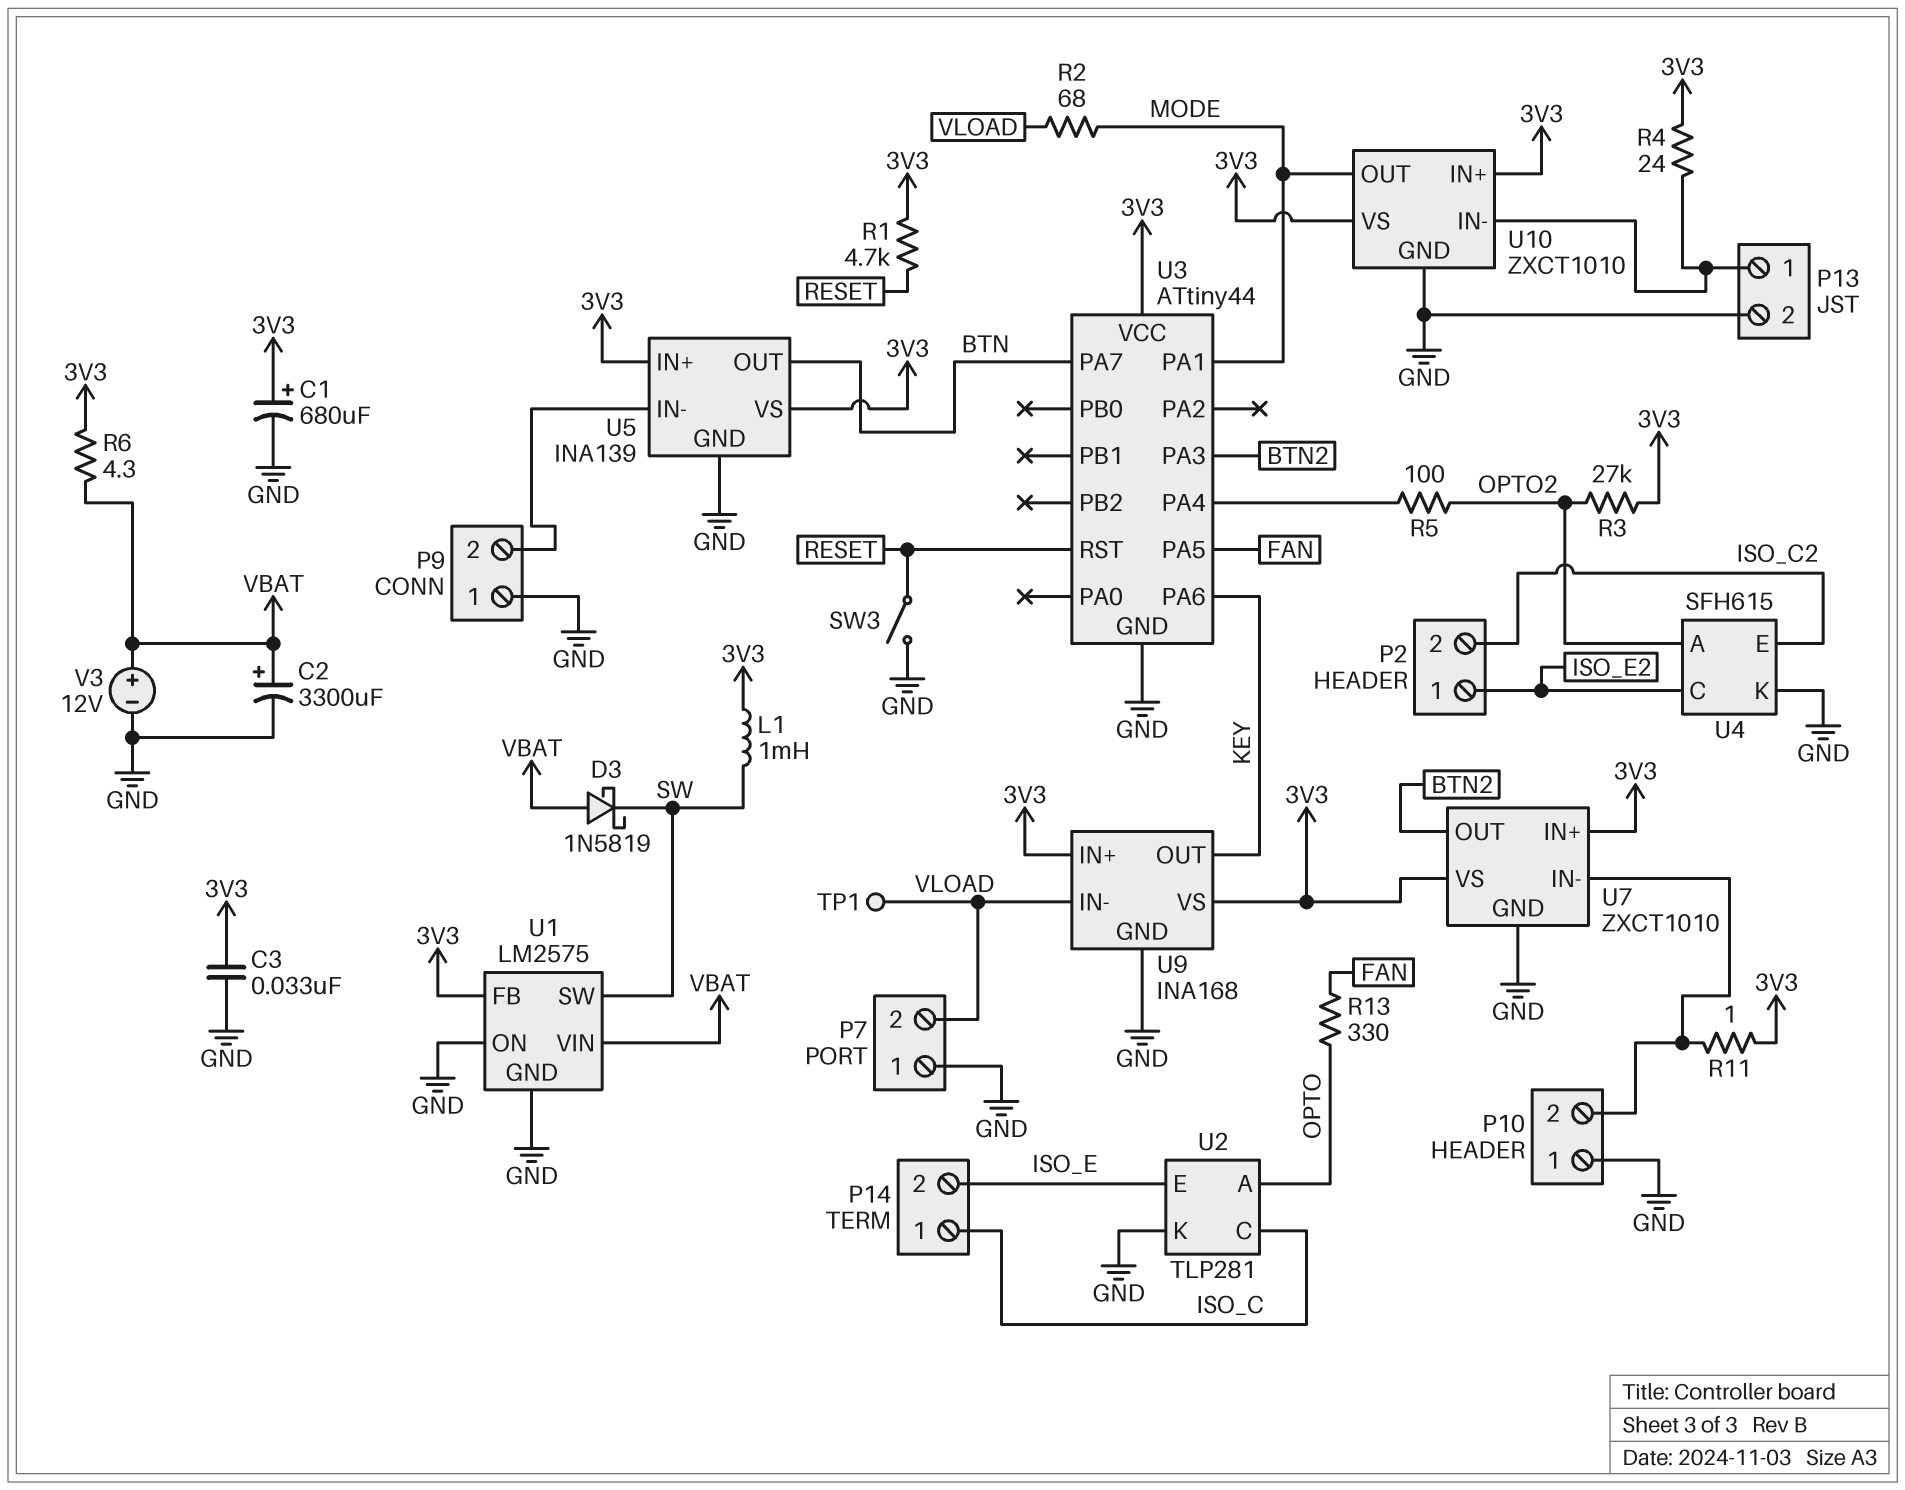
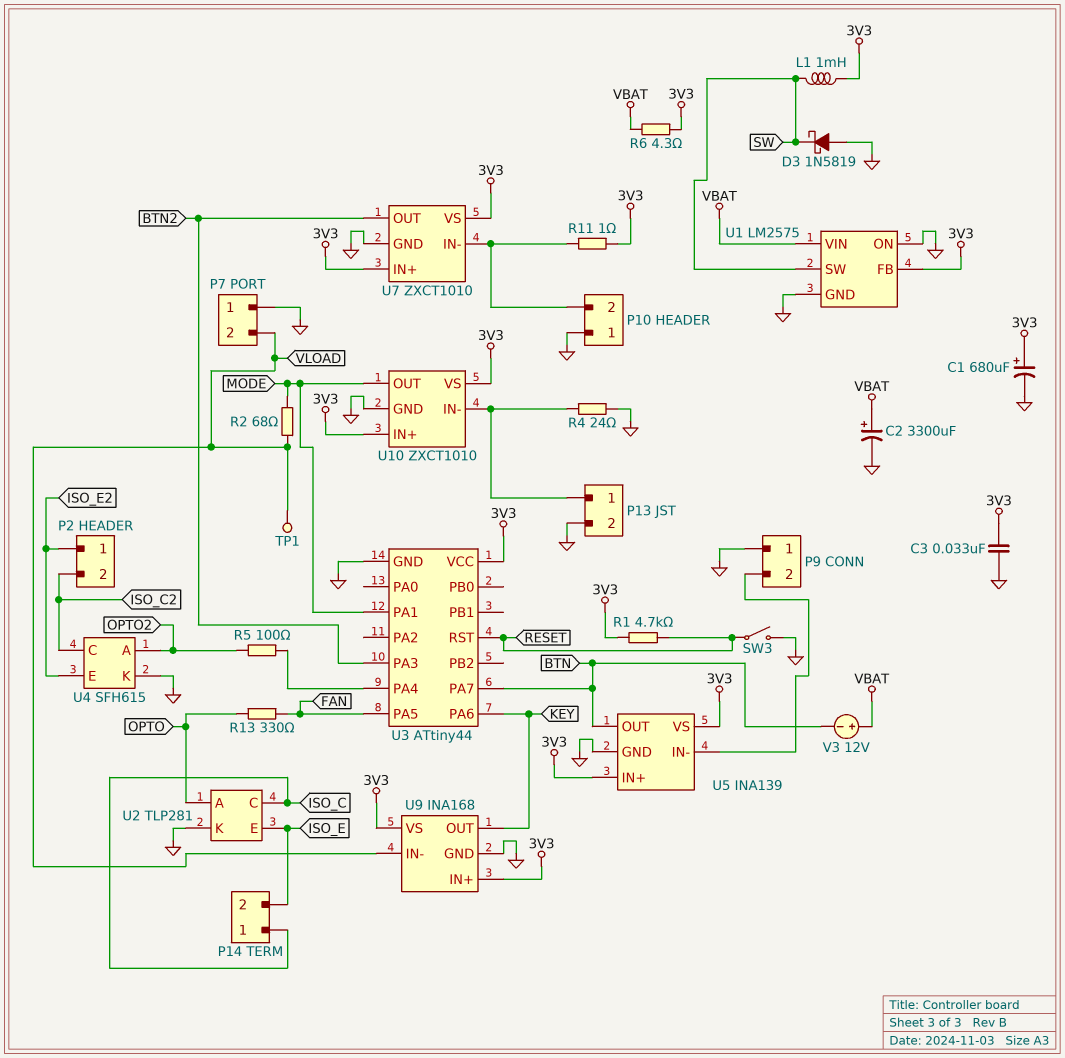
D3: schottky 1N5819 (A VBAT, K SW) -> schottky 1N5819 (A GND, K SW)
R3: 27k (3V3, OPTO2) -> none
R4: 24 (3V3, P13/1) -> 24 (GND, P13/1)
U4 pin C: ISO_E2 -> ISO_C2
U4 pin E: ISO_C2 -> ISO_E2
V3: 12V (plus VBAT, minus GND) -> 12V (plus VBAT, minus BTN)

